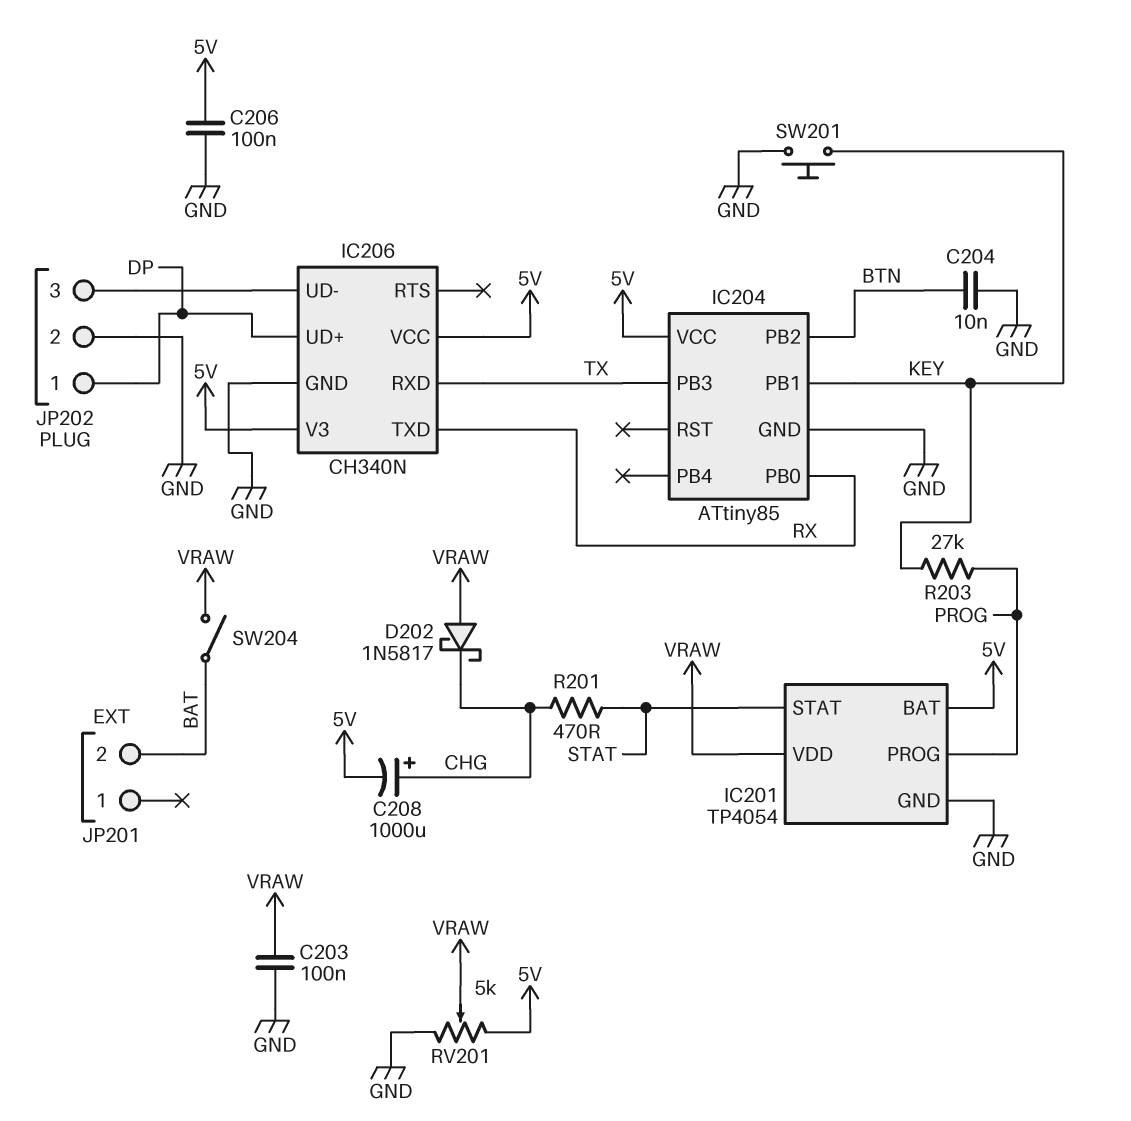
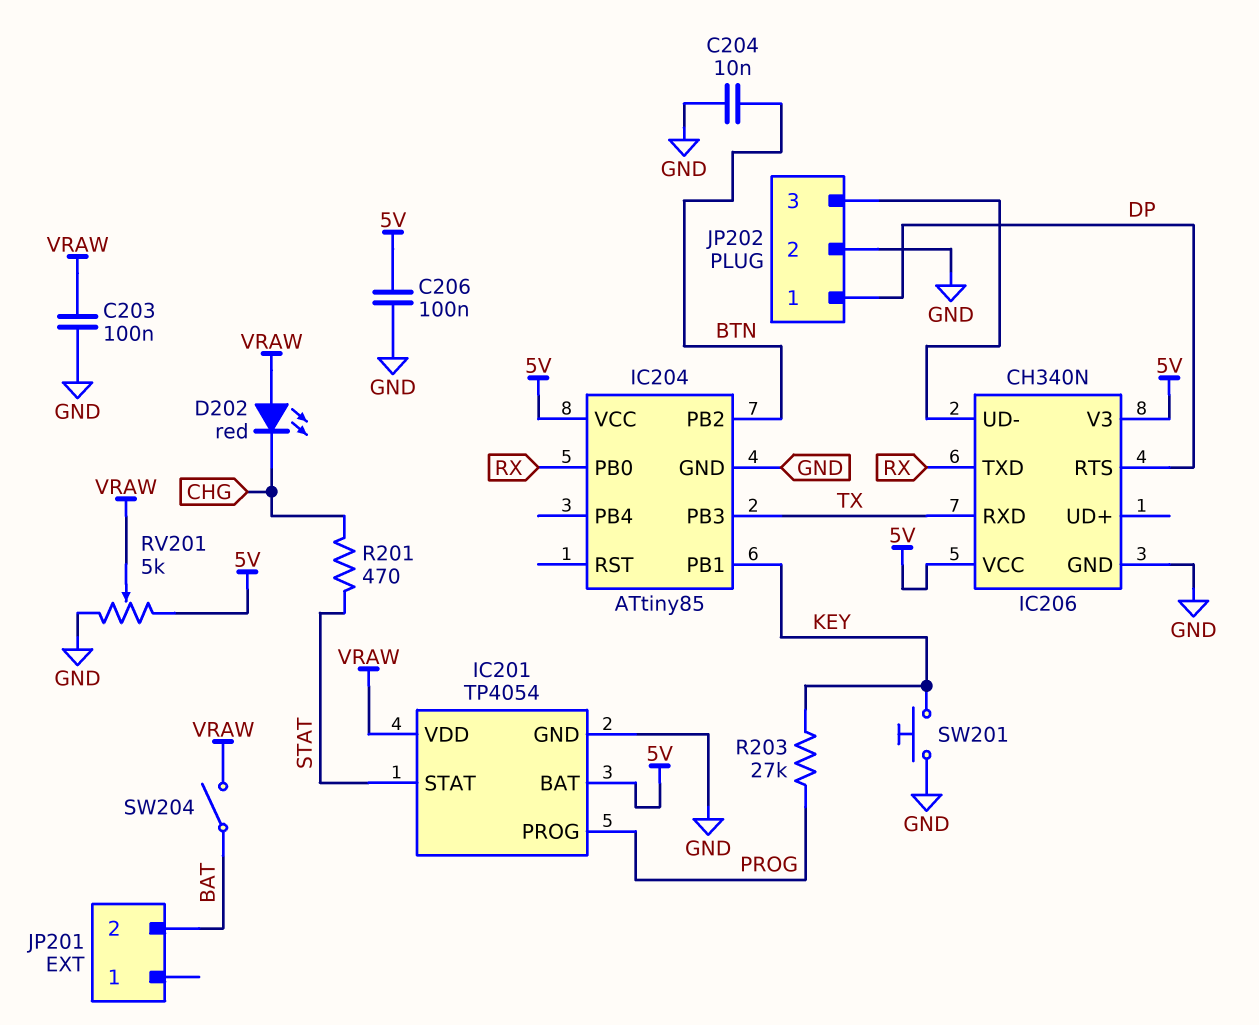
C208: 1000uF (plus CHG, minus 5V) -> none
D202: schottky 1N5817 (A VRAW, K CHG) -> LED red (A VRAW, K CHG)
IC206 pin RTS: none -> DP
IC206 pin UD+: DP -> none

